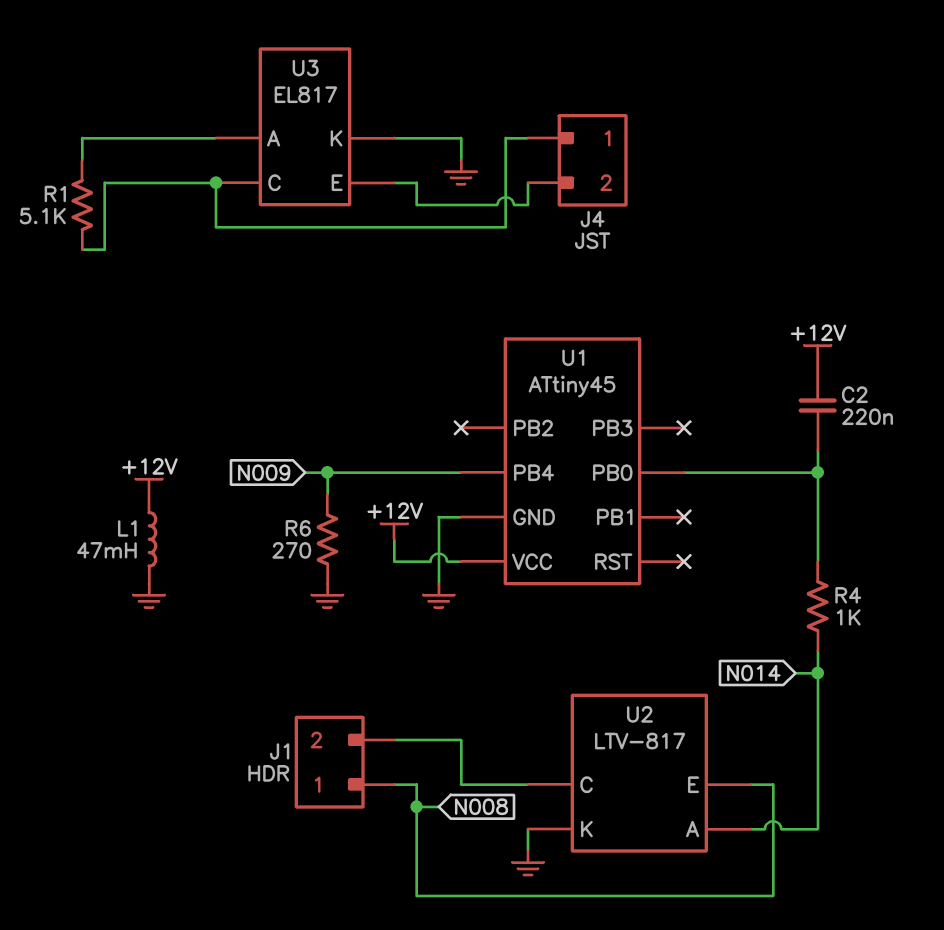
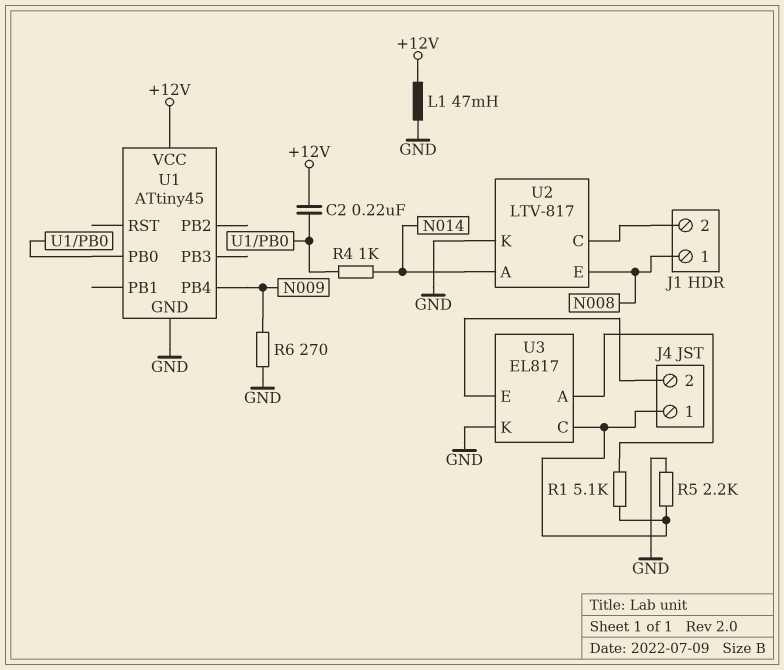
R5: none -> 2.2k (GND, J4/1)

